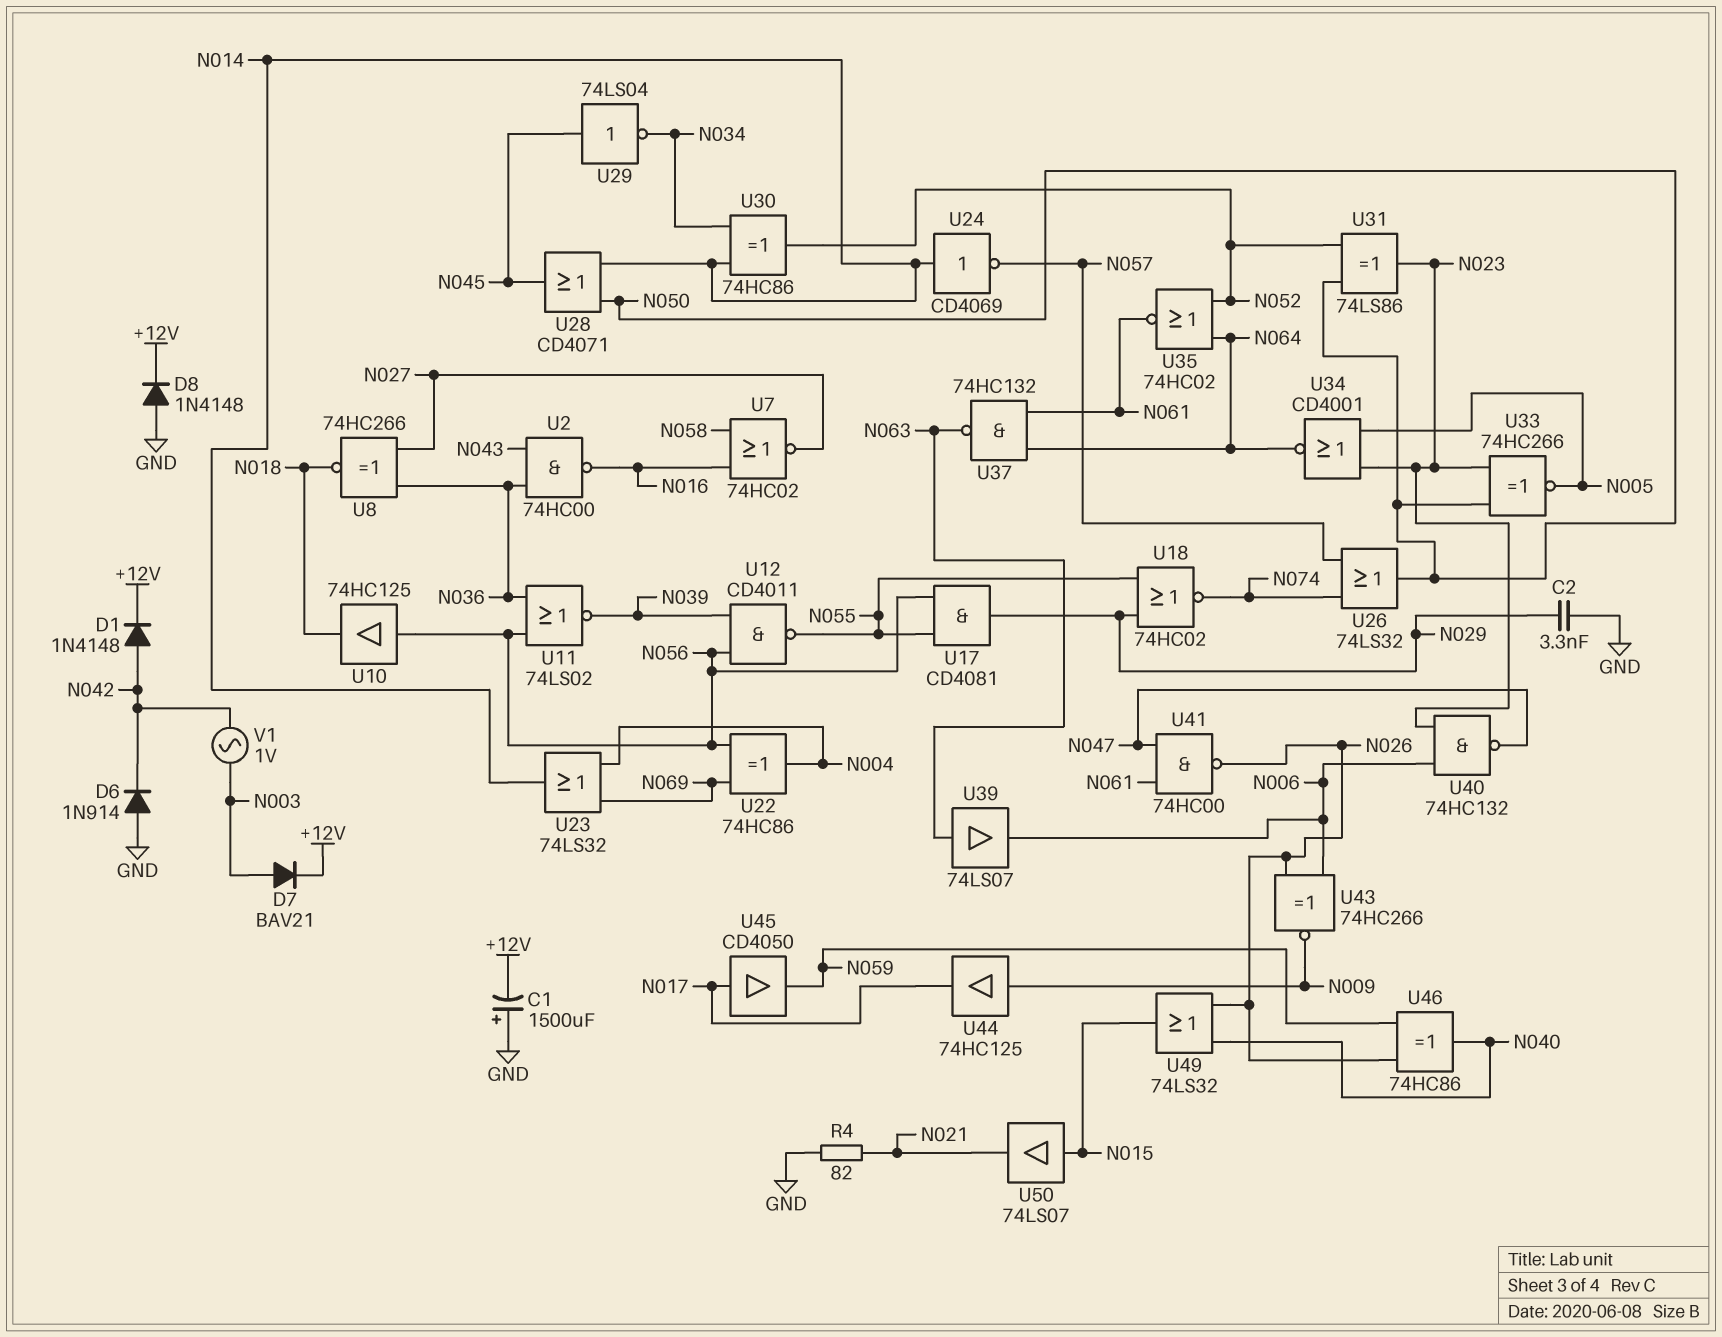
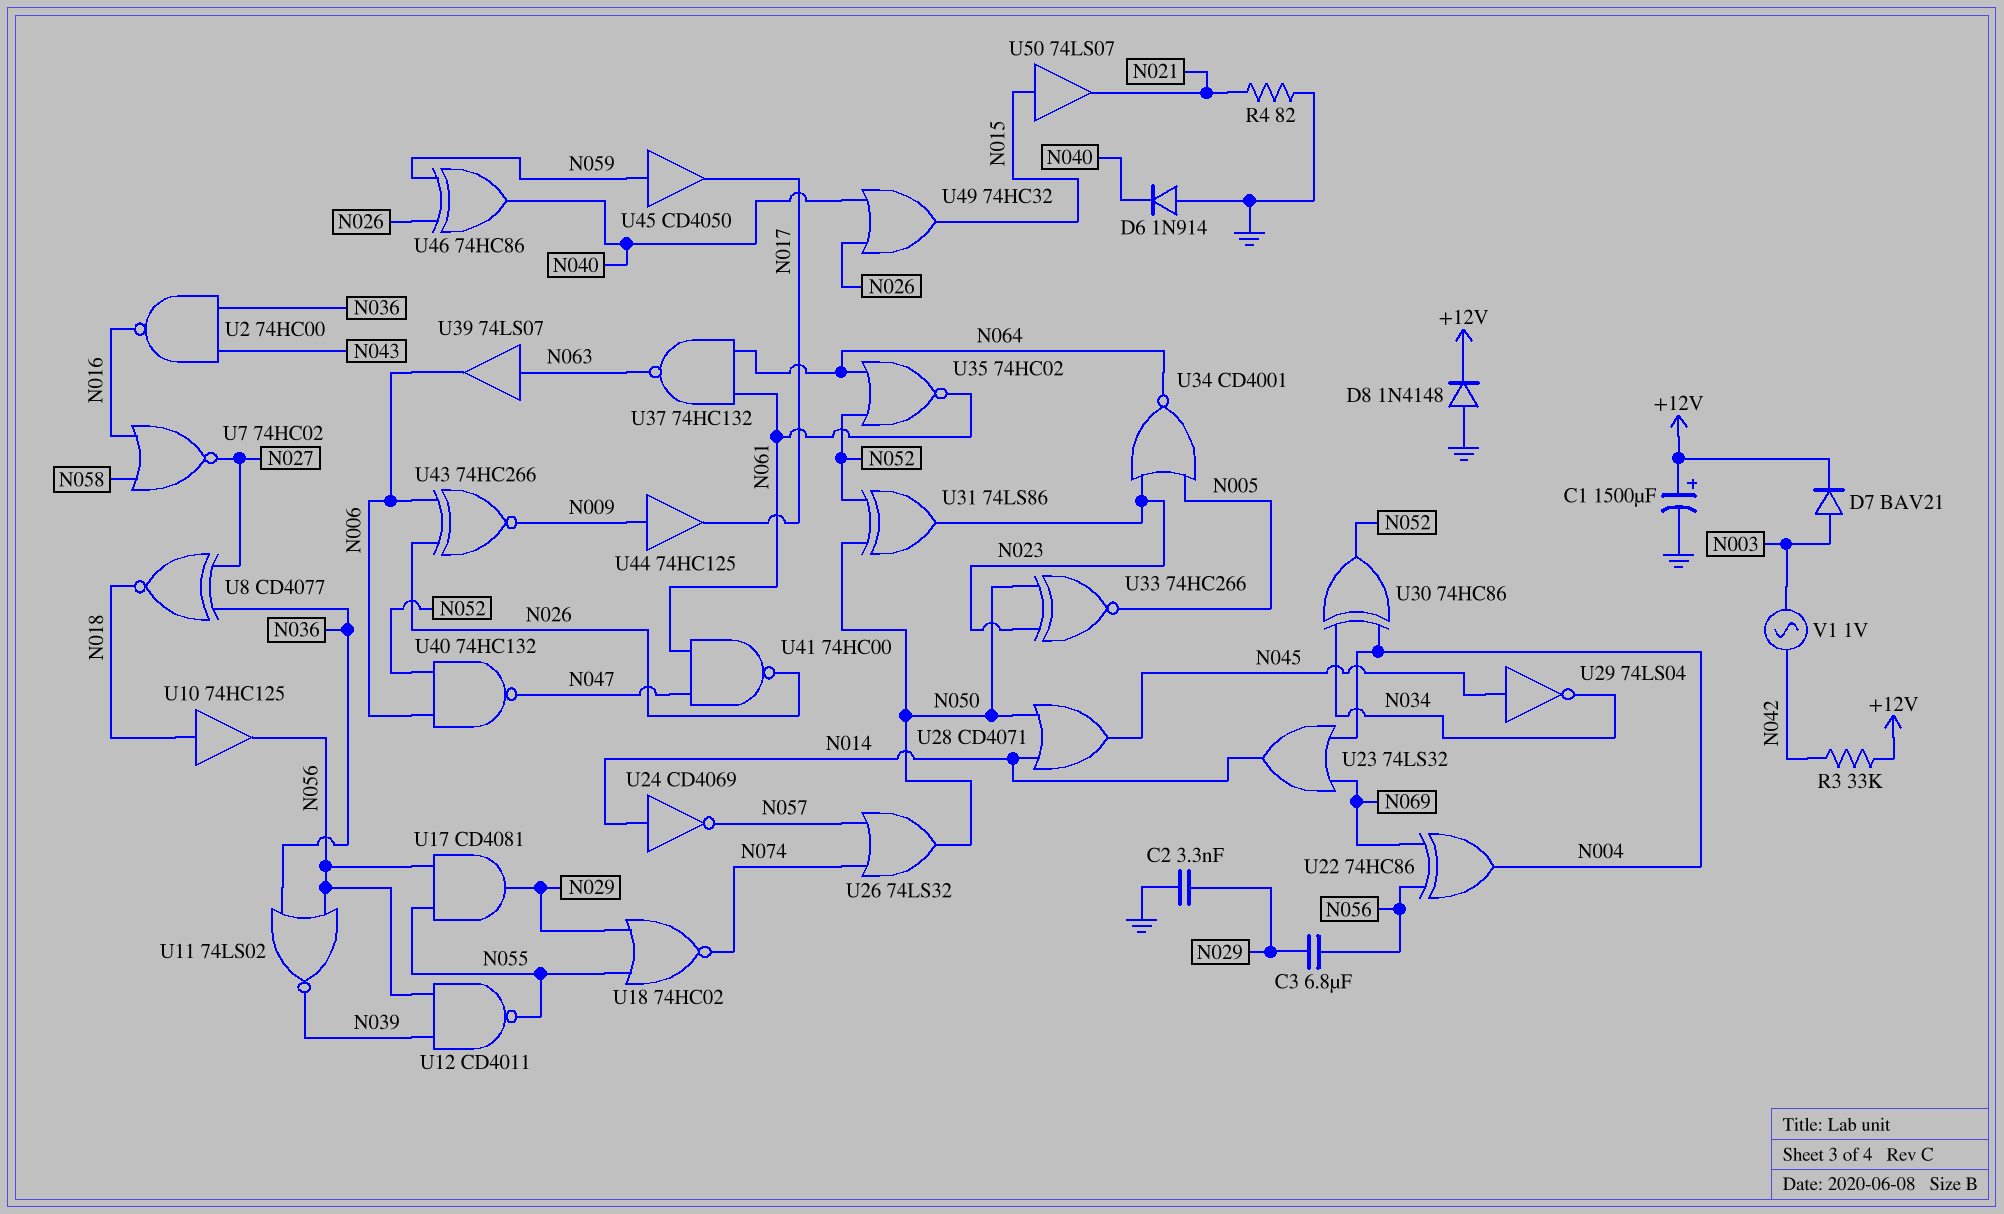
C1: 1500uF (plus GND, minus +12V) -> 1500uF (plus +12V, minus GND)
C3: none -> 6.8uF (N029, N056)
D1: diode 1N4148 (A N042, K +12V) -> none
D6: diode 1N914 (A GND, K N042) -> diode 1N914 (A GND, K N040)
R3: none -> 33k (+12V, N042)
U8: XNOR 74HC266 (in N027, in N036, out N018) -> XNOR CD4077 (in N027, in N036, out N018)
U10: buffer 74HC125 (in N056, out N018) -> buffer 74HC125 (in N018, out N056)
U30: XOR 74HC86 (in N014, in N034, out N052) -> XOR 74HC86 (in N004, in N034, out N052)
U40: NAND 74HC132 (in N006, in N023, out N047) -> NAND 74HC132 (in N006, in N052, out N047)
U45: buffer CD4050 (in N017, out N059) -> buffer CD4050 (in N059, out N017)
U49: OR 74LS32 (in N026, in N040, out N015) -> OR 74HC32 (in N026, in N040, out N015)

